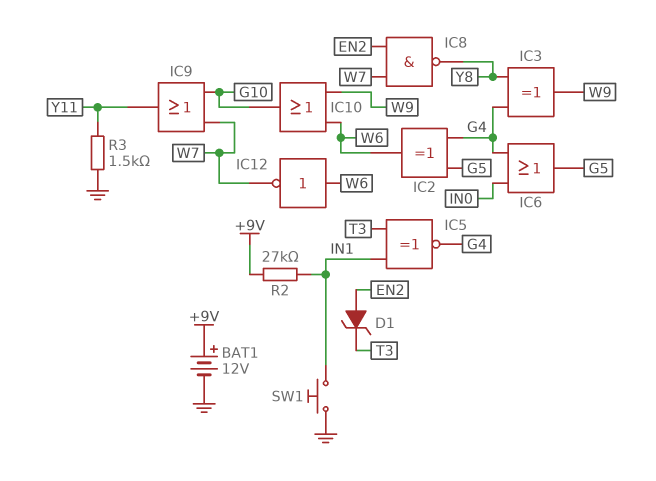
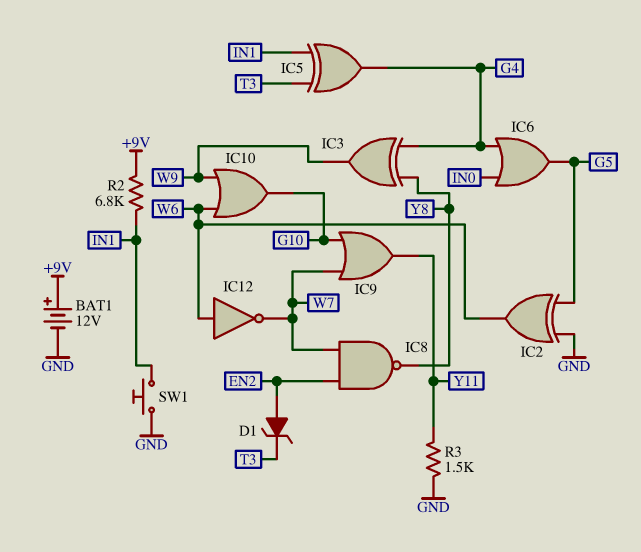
IC2: XOR (in G4, in G5, out W6) -> XOR (in G5, in GND, out W6)
IC5: XNOR (in IN1, in T3, out G4) -> XOR (in IN1, in T3, out G4)
R2: 27k (+9V, IN1) -> 6.8k (+9V, IN1)

